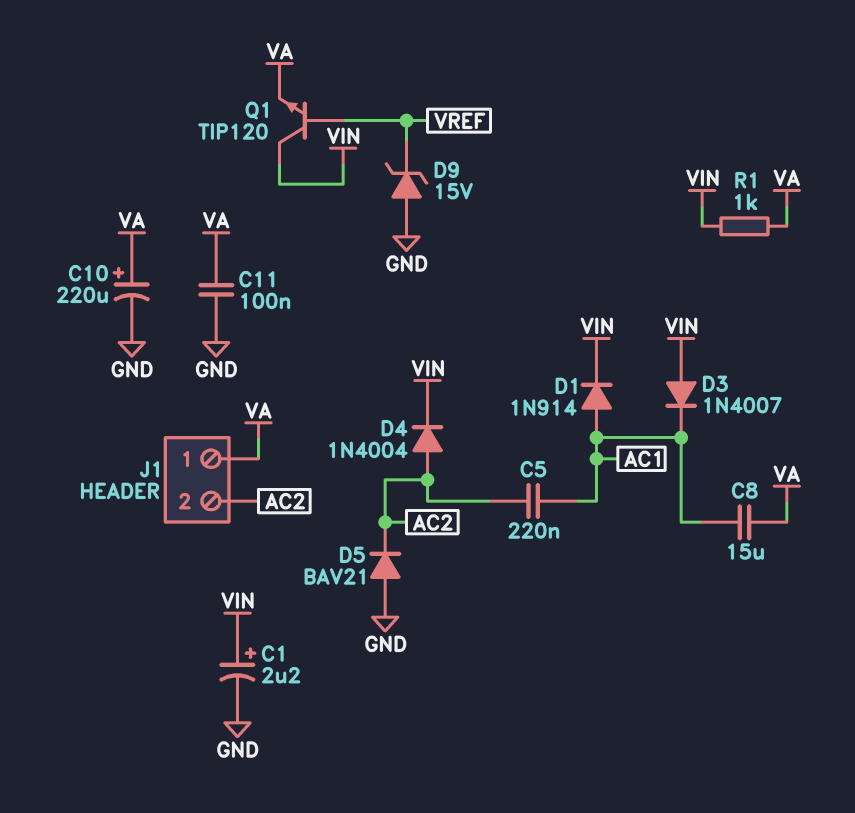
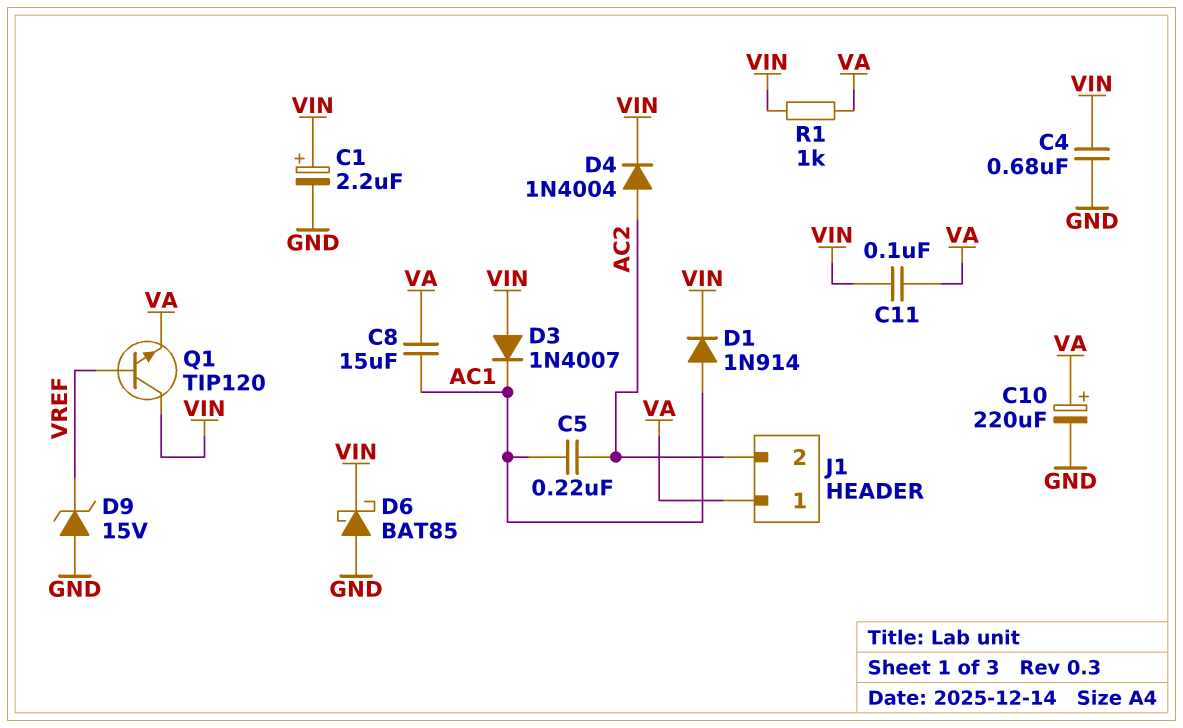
C4: none -> 680nF (GND, VIN)
C11: 100nF (GND, VA) -> 100nF (VA, VIN)
D5: diode BAV21 (A GND, K AC2) -> none
D6: none -> schottky BAT85 (A GND, K VIN)

